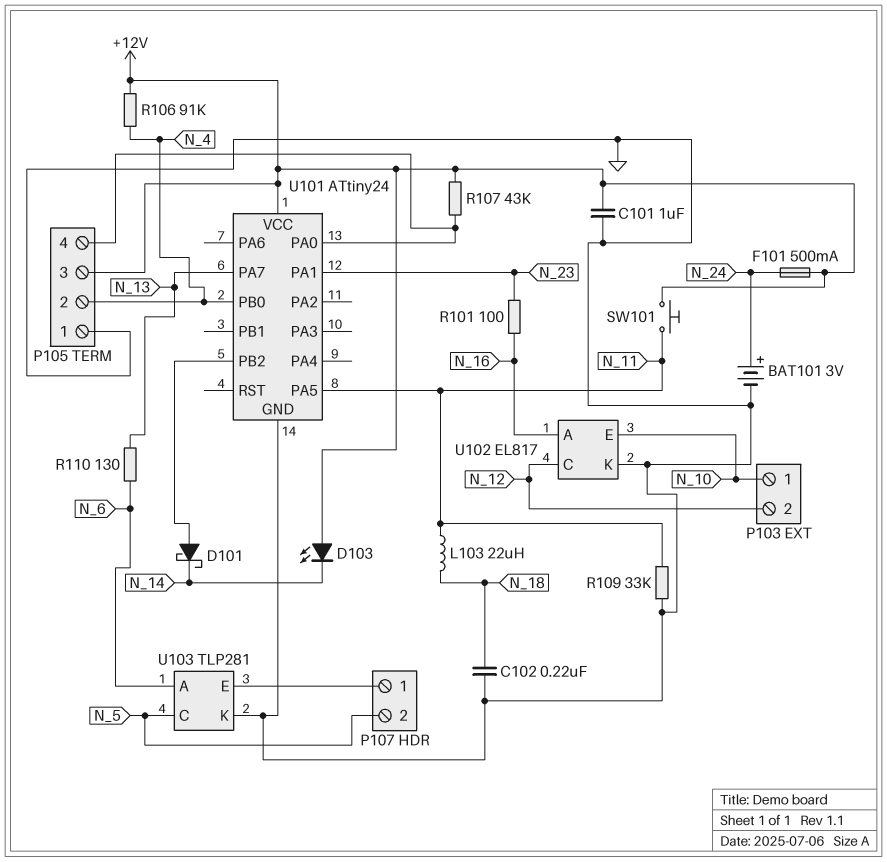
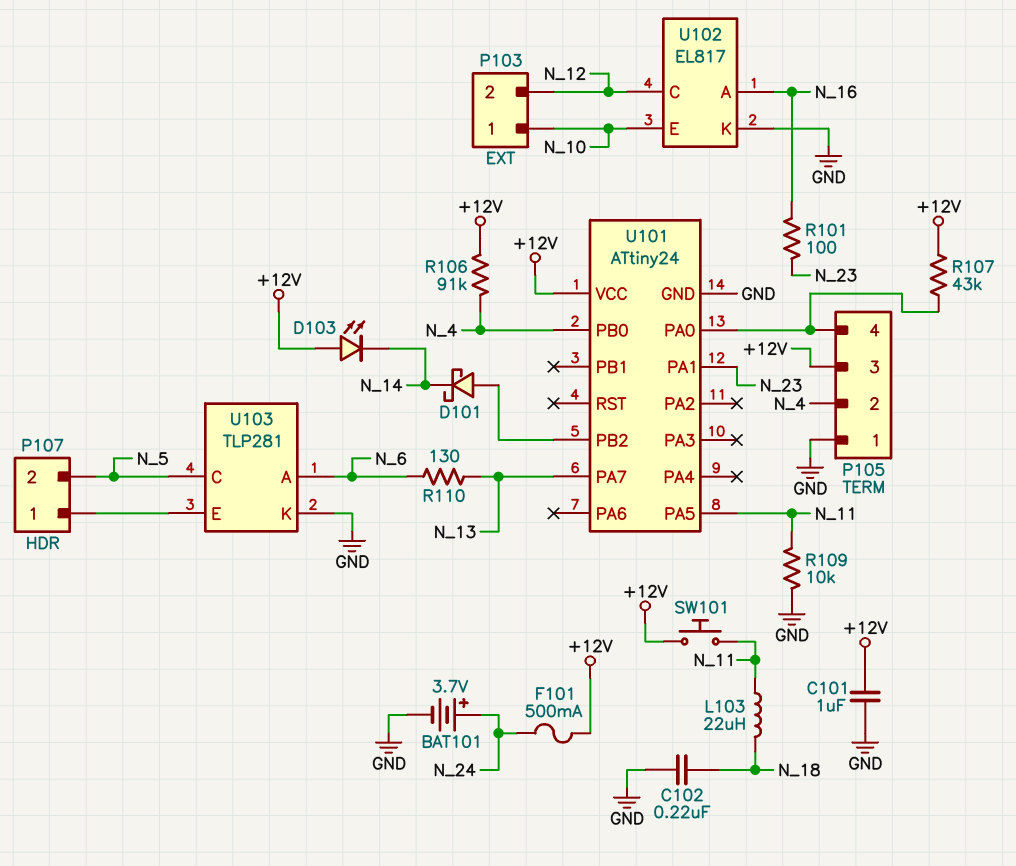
BAT101: 3V (plus N_24, minus GND) -> 3.7V (plus N_24, minus GND)
R109: 33k (GND, N_11) -> 10k (GND, N_11)

